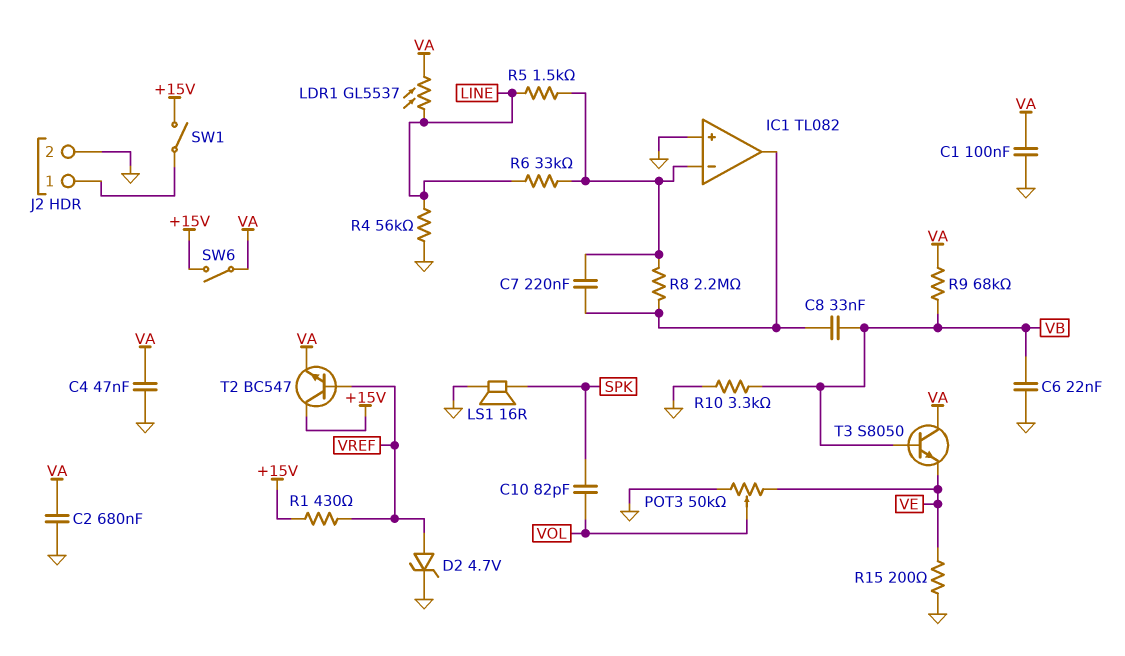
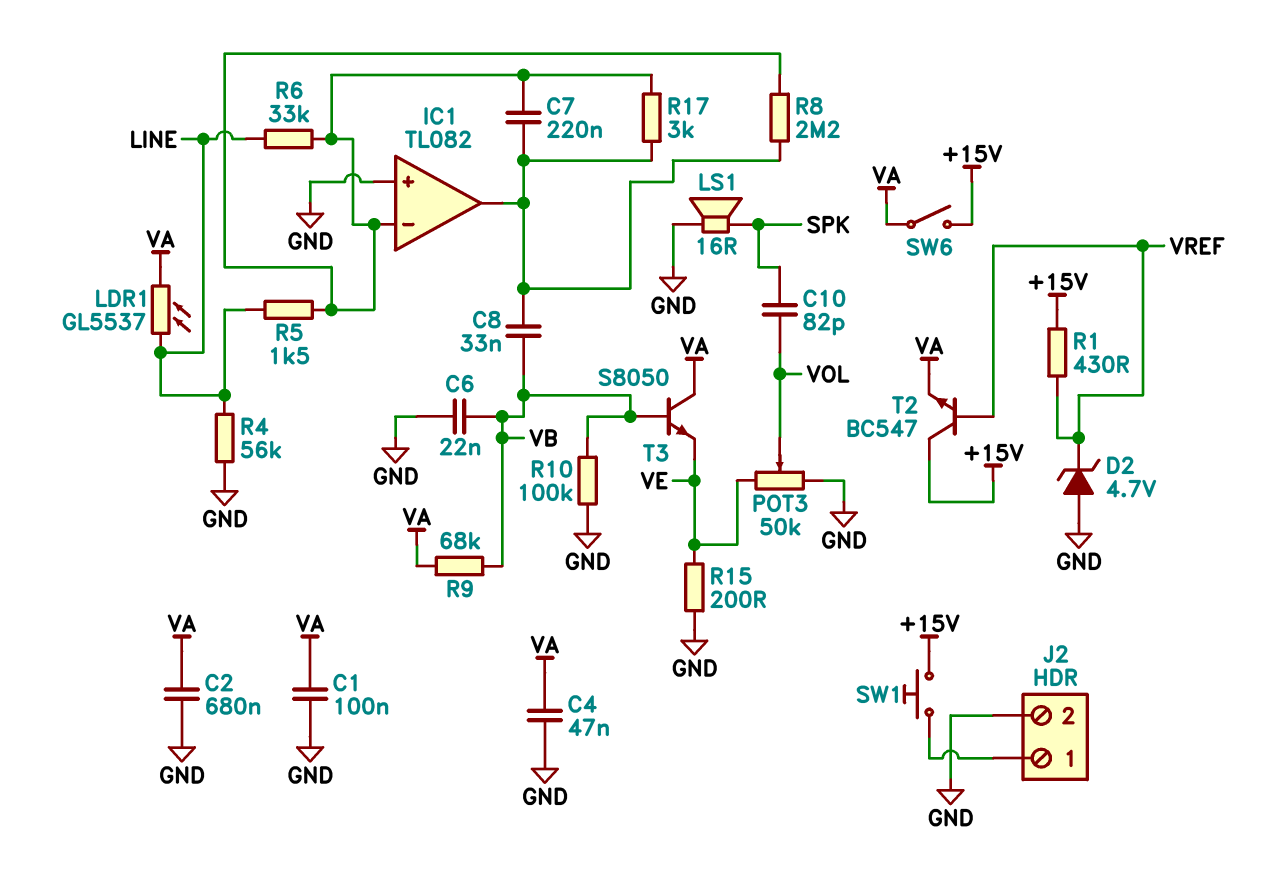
D2: zener 4.7V (A VREF, K GND) -> zener 4.7V (A GND, K VREF)
R10: 3.3k (GND, VB) -> 100k (GND, VB)
R17: none -> 3k (IC1/in-, IC1/out)
SW1: switch (+15V, J2/1) -> button (+15V, J2/1)

